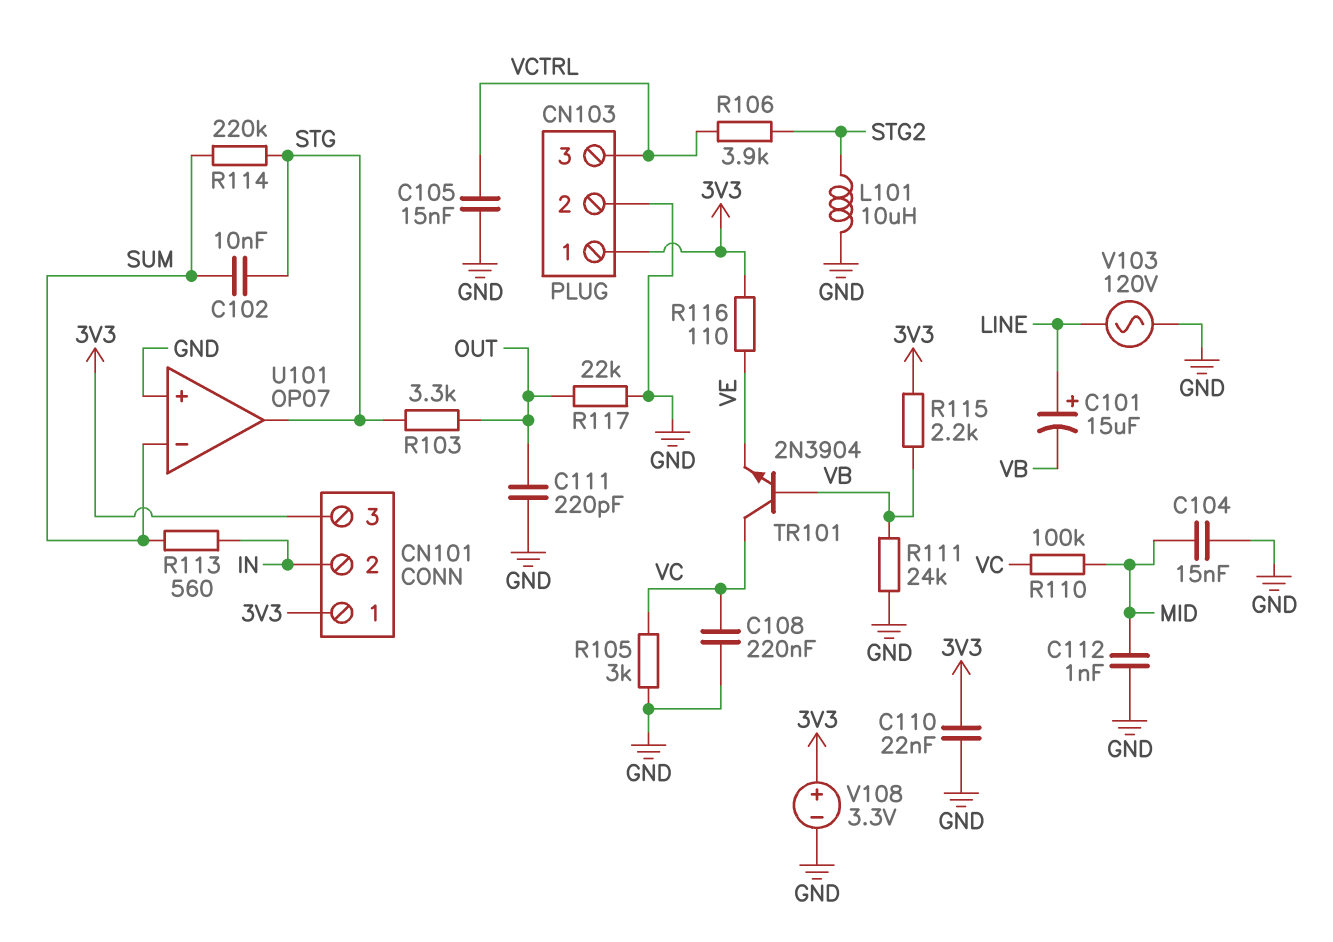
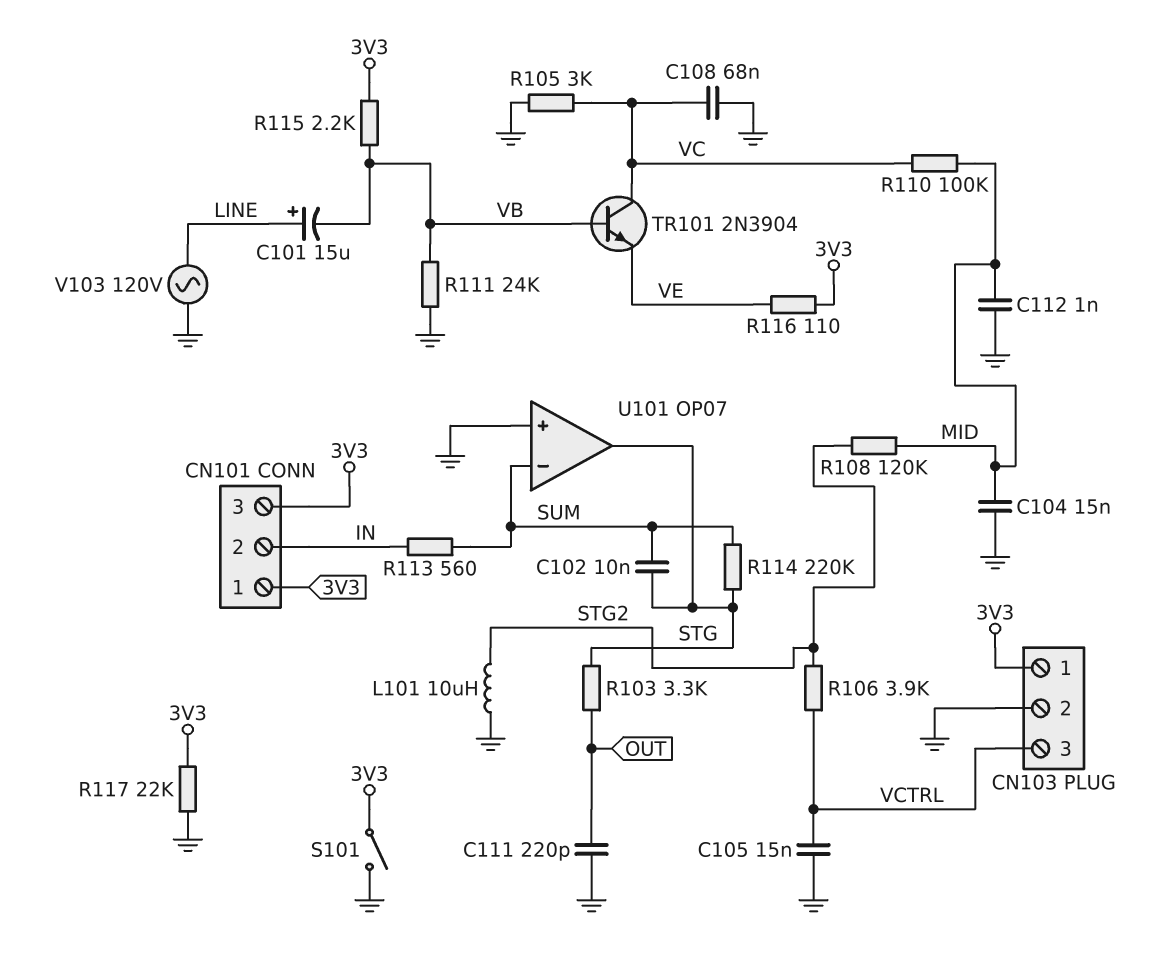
C108: 220nF (GND, VC) -> 68nF (GND, VC)
C110: 22nF (3V3, GND) -> none
R108: none -> 120k (MID, STG2)
R117: 22k (GND, OUT) -> 22k (3V3, GND)
S101: none -> switch (3V3, GND)
V108: 3.3V (plus 3V3, minus GND) -> none

